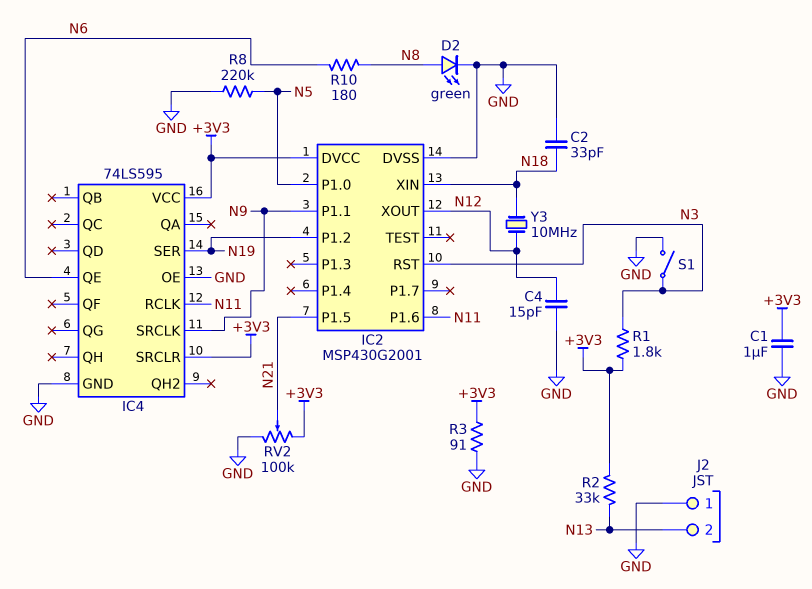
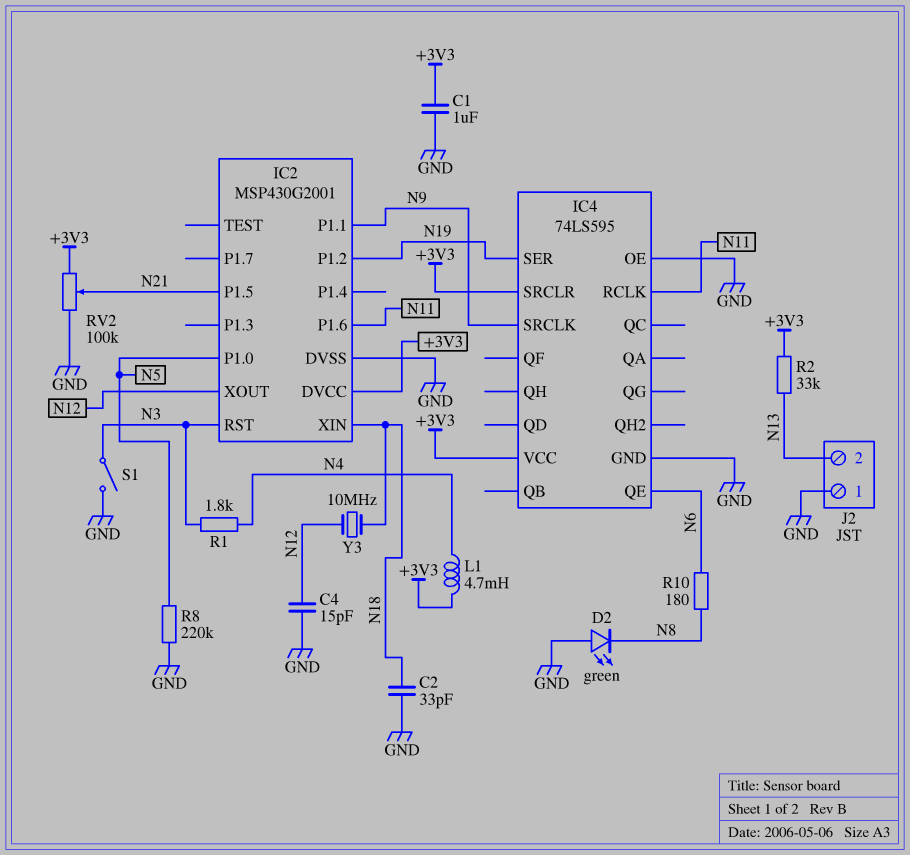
D2: LED green (A N8, K GND) -> LED green (A GND, K N8)
L1: none -> 4.7mH (+3V3, N4)
R1: 1.8k (+3V3, N3) -> 1.8k (N3, N4)
R3: 91 (+3V3, GND) -> none

